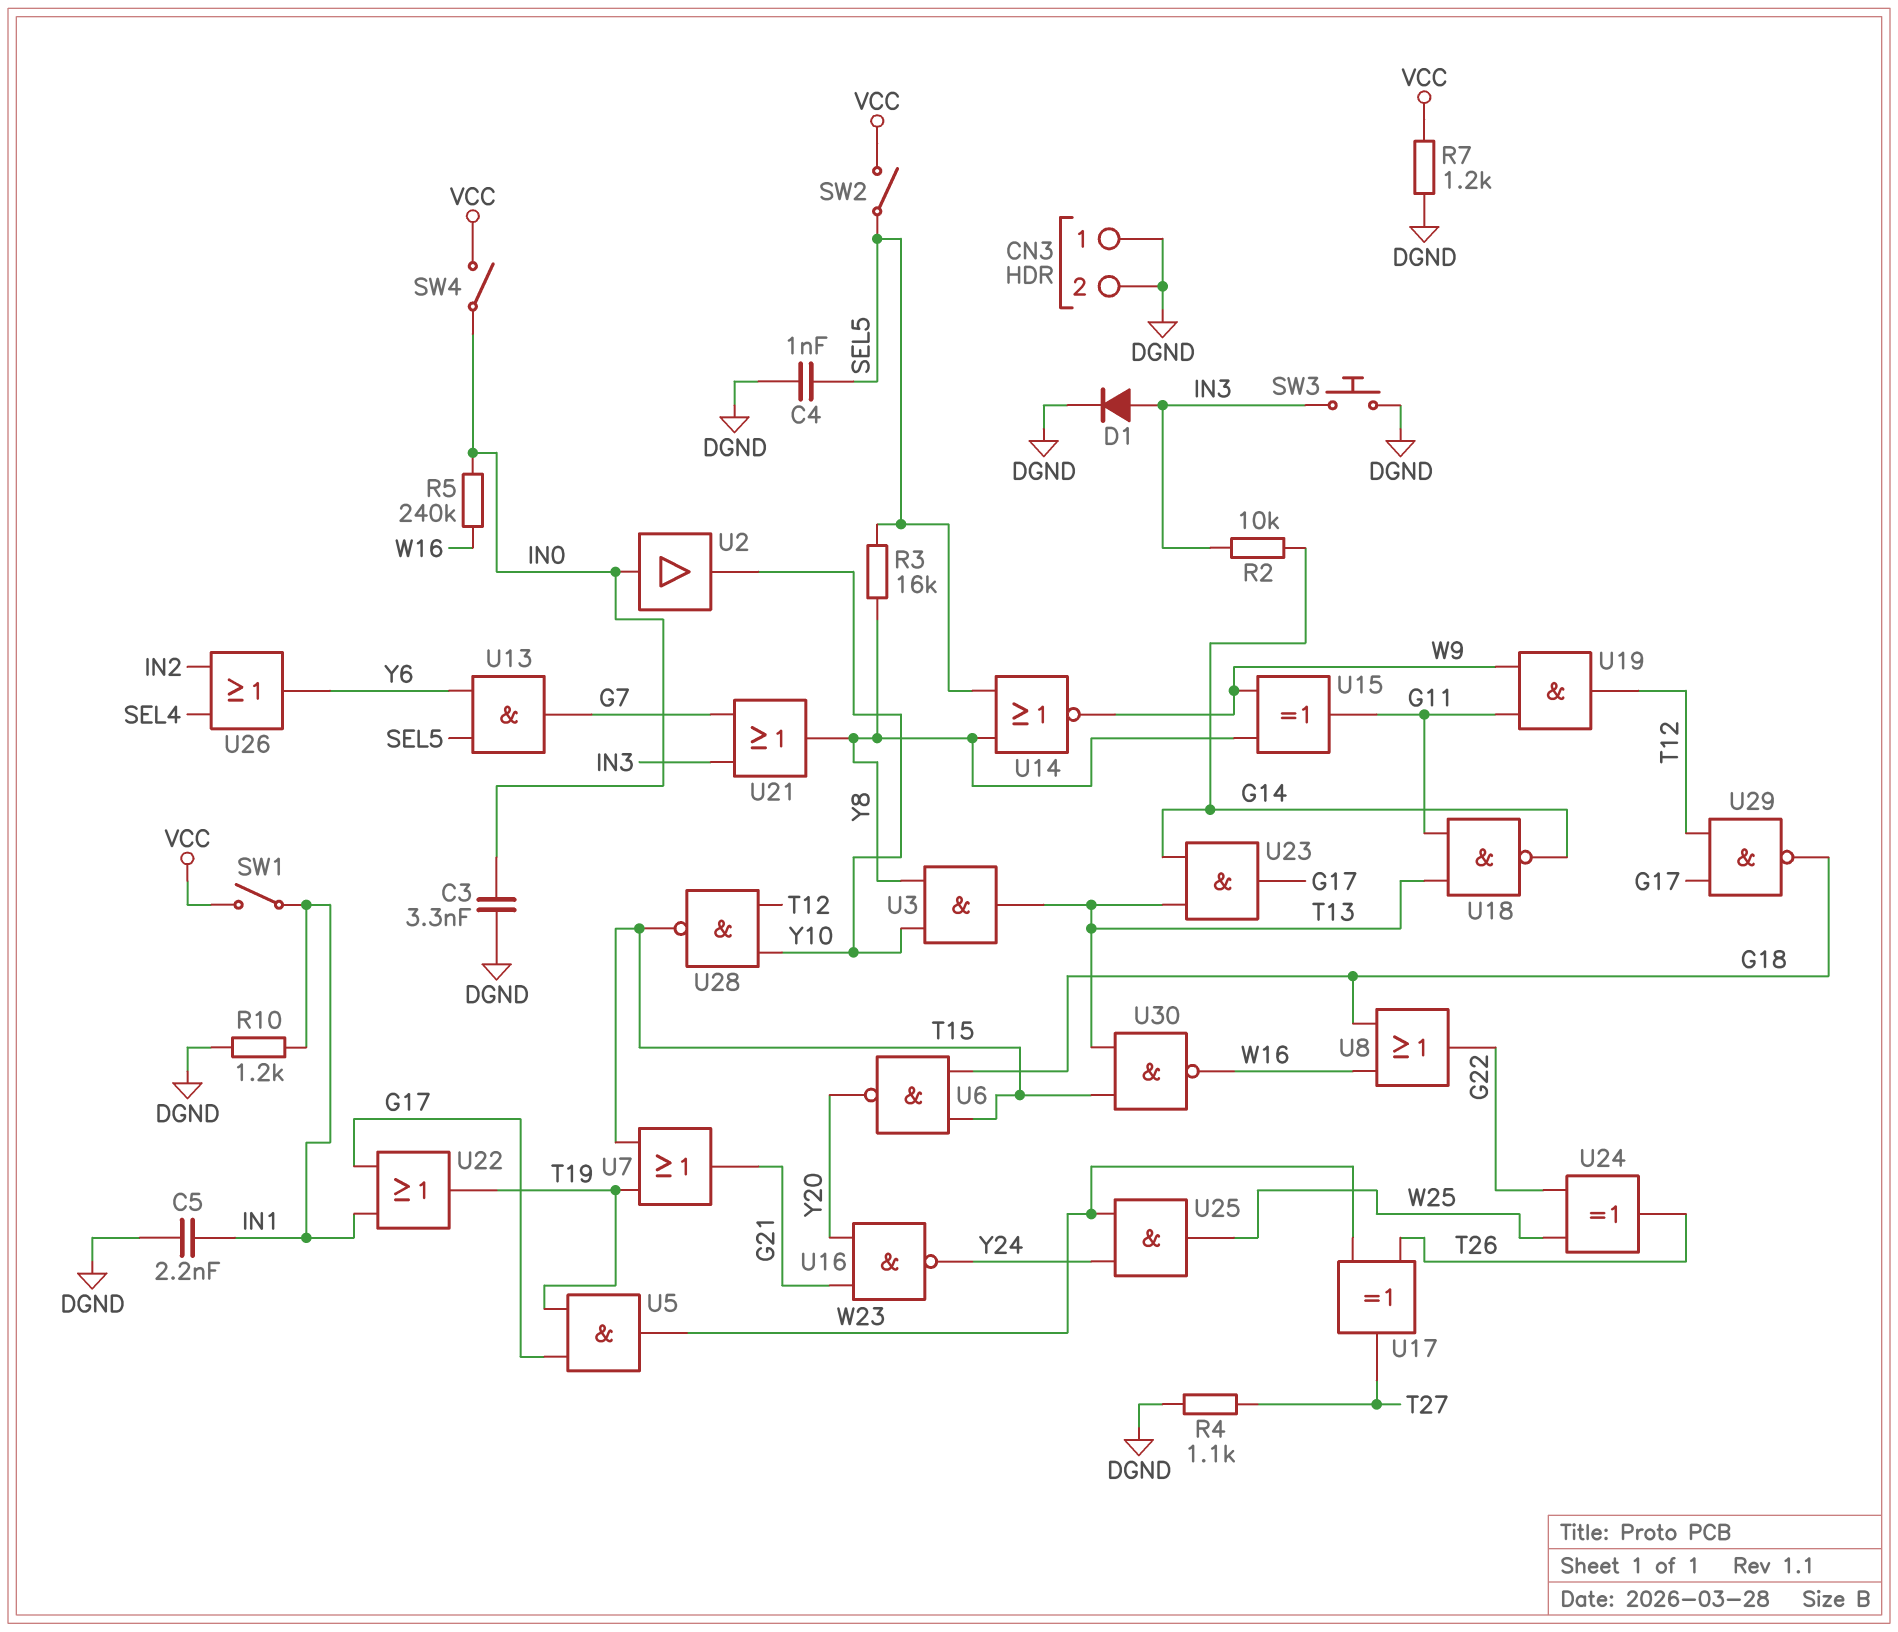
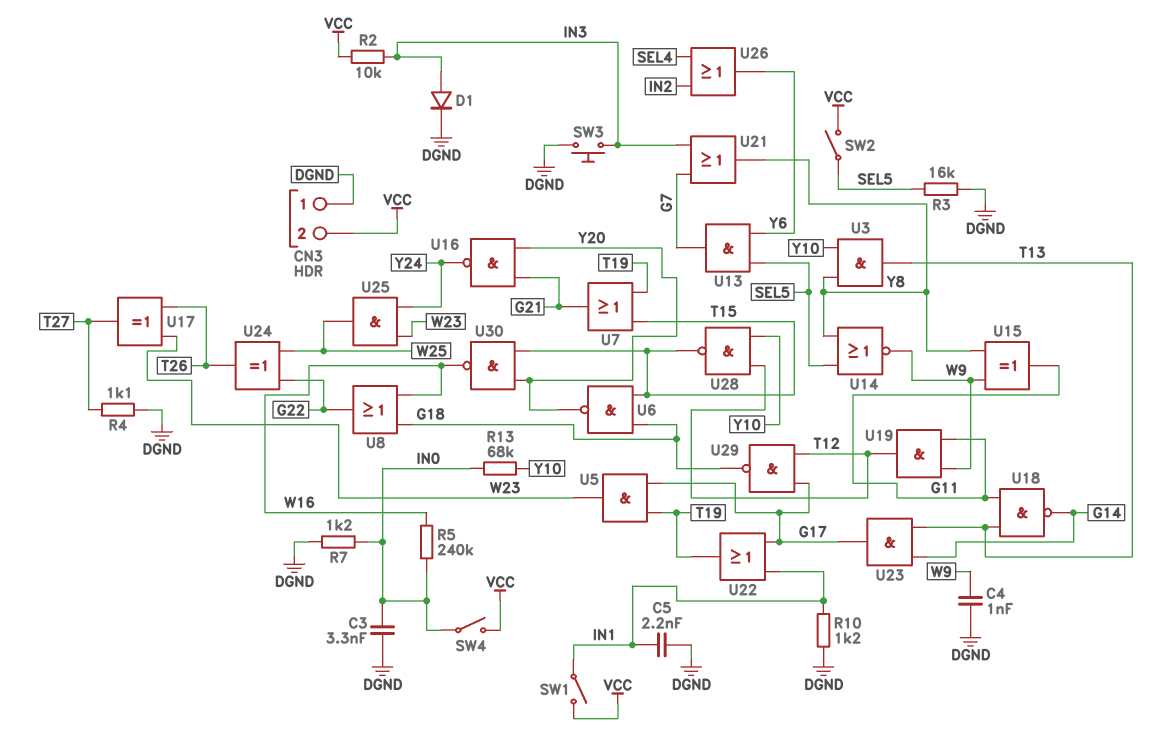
C4: 1nF (DGND, SEL5) -> 1nF (DGND, W9)
CN3 pin 2: DGND -> VCC
R2: 10k (G14, IN3) -> 10k (IN3, VCC)
R3: 16k (SEL5, Y8) -> 16k (DGND, SEL5)
R7: 1.2k (DGND, VCC) -> 1.2k (DGND, IN0)
R13: none -> 68k (IN0, Y10)
U2: buffer (in IN0, out Y10) -> none
U30: NAND (in T13, in T15, out W16) -> NAND (in T15, in Y20, out W16)

